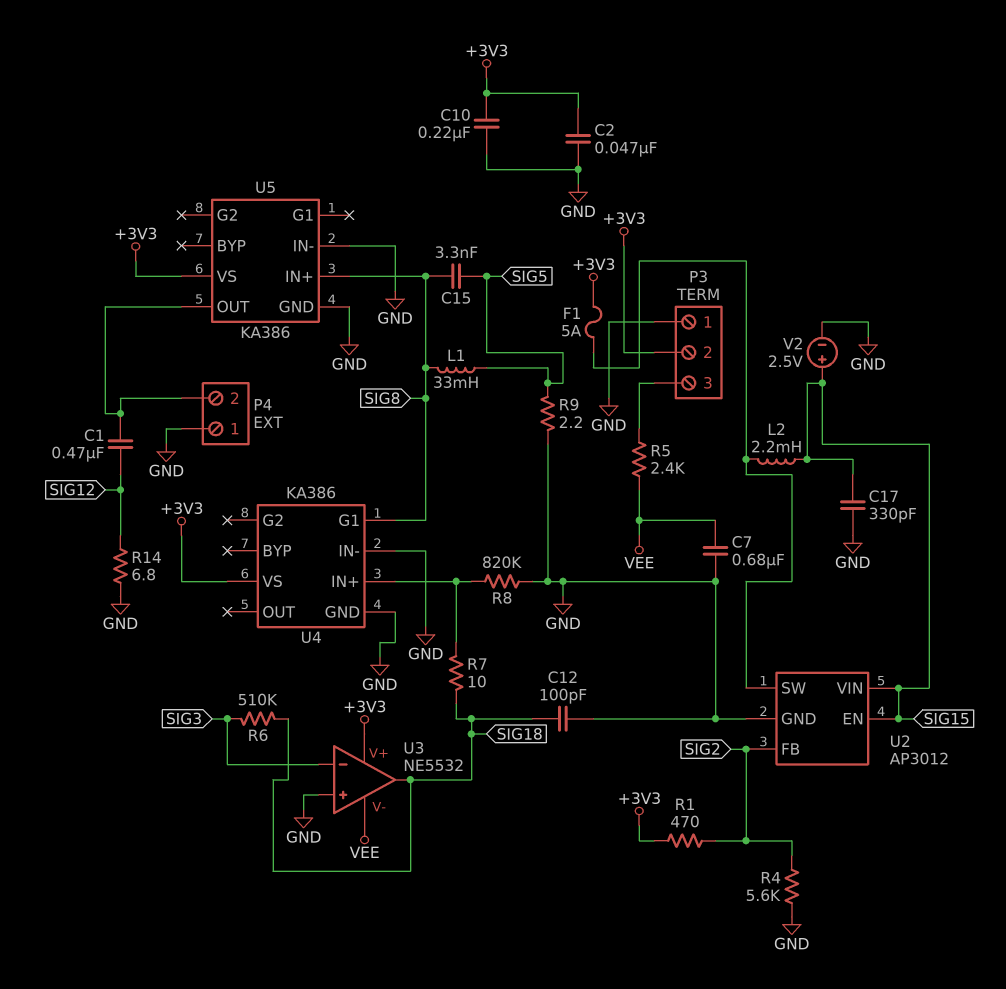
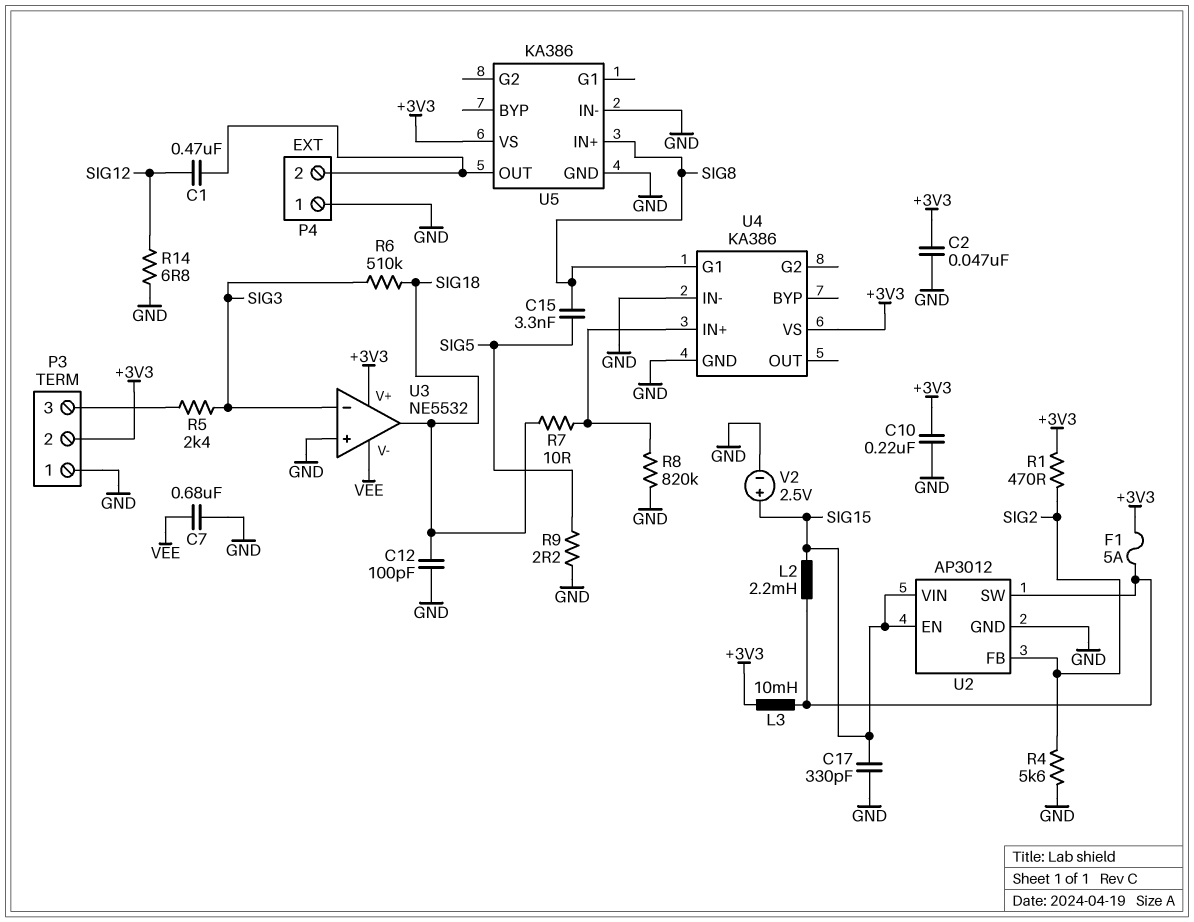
L1: 33mH (SIG5, SIG8) -> none
L3: none -> 10mH (+3V3, U2/SW)
R5: 2.4k (P3/3, VEE) -> 2.4k (P3/3, SIG3)

